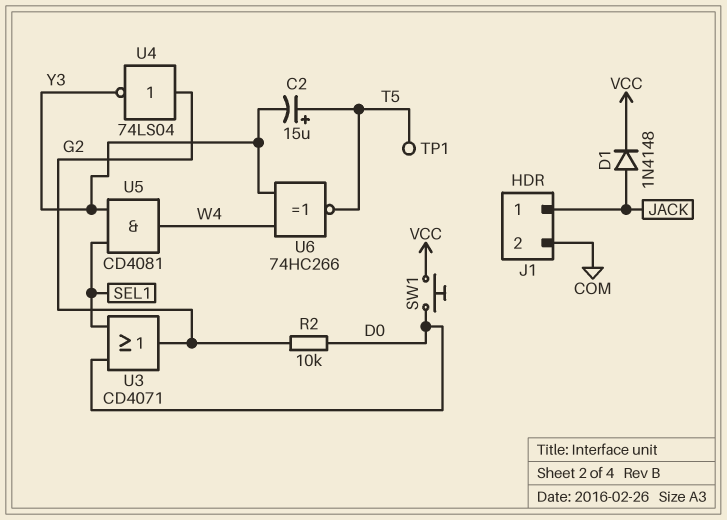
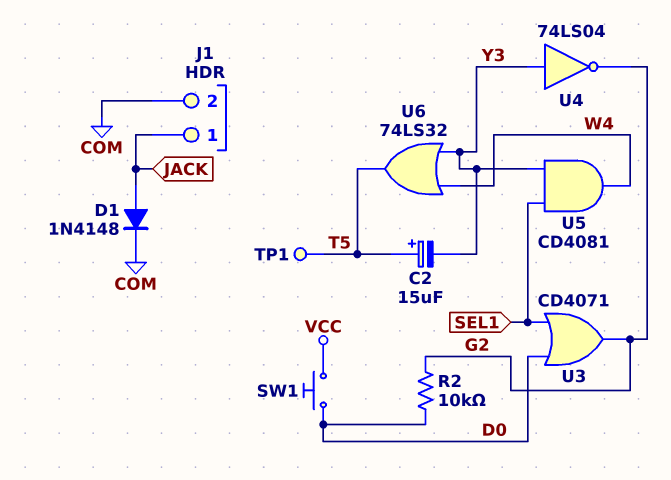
D1: diode 1N4148 (A JACK, K VCC) -> diode 1N4148 (A JACK, K COM)
U4: NOT 74LS04 (in G2, out Y3) -> NOT 74LS04 (in Y3, out G2)
U6: XNOR 74HC266 (in W4, in Y3, out T5) -> OR 74LS32 (in W4, in Y3, out T5)

